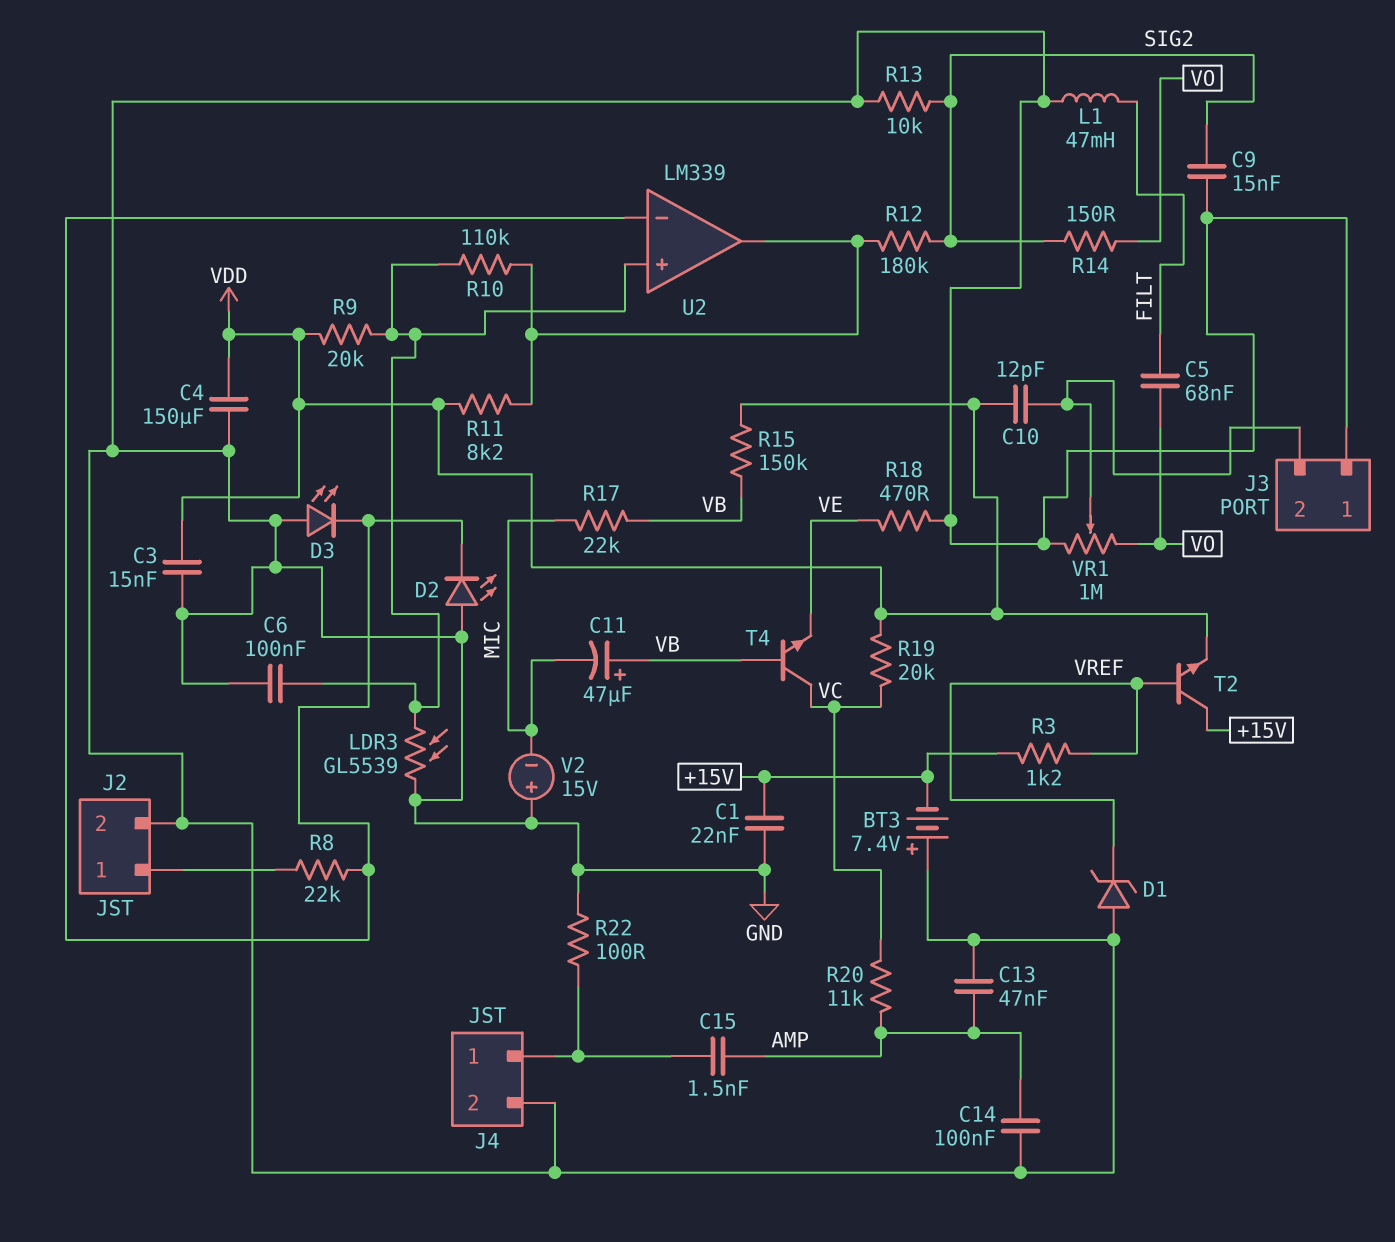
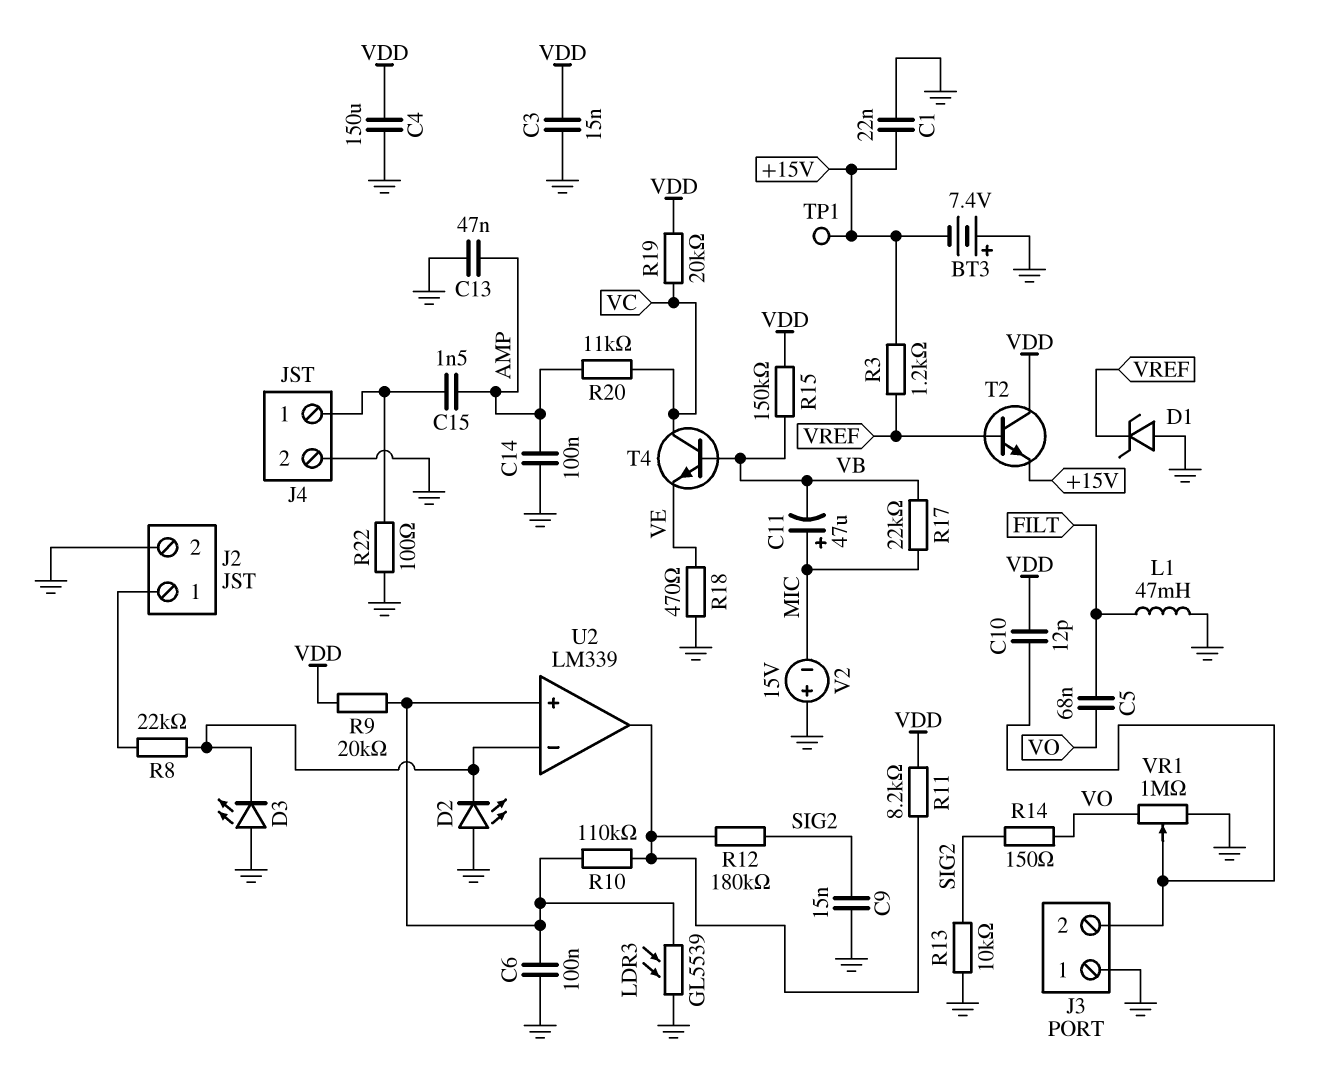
C11: 47uF (plus VB, minus MIC) -> 47uF (plus MIC, minus VB)
T2: NPN (B VREF, C +15V, E VDD) -> NPN (B VREF, C VDD, E +15V)
TP1: none -> test point (+15V)

